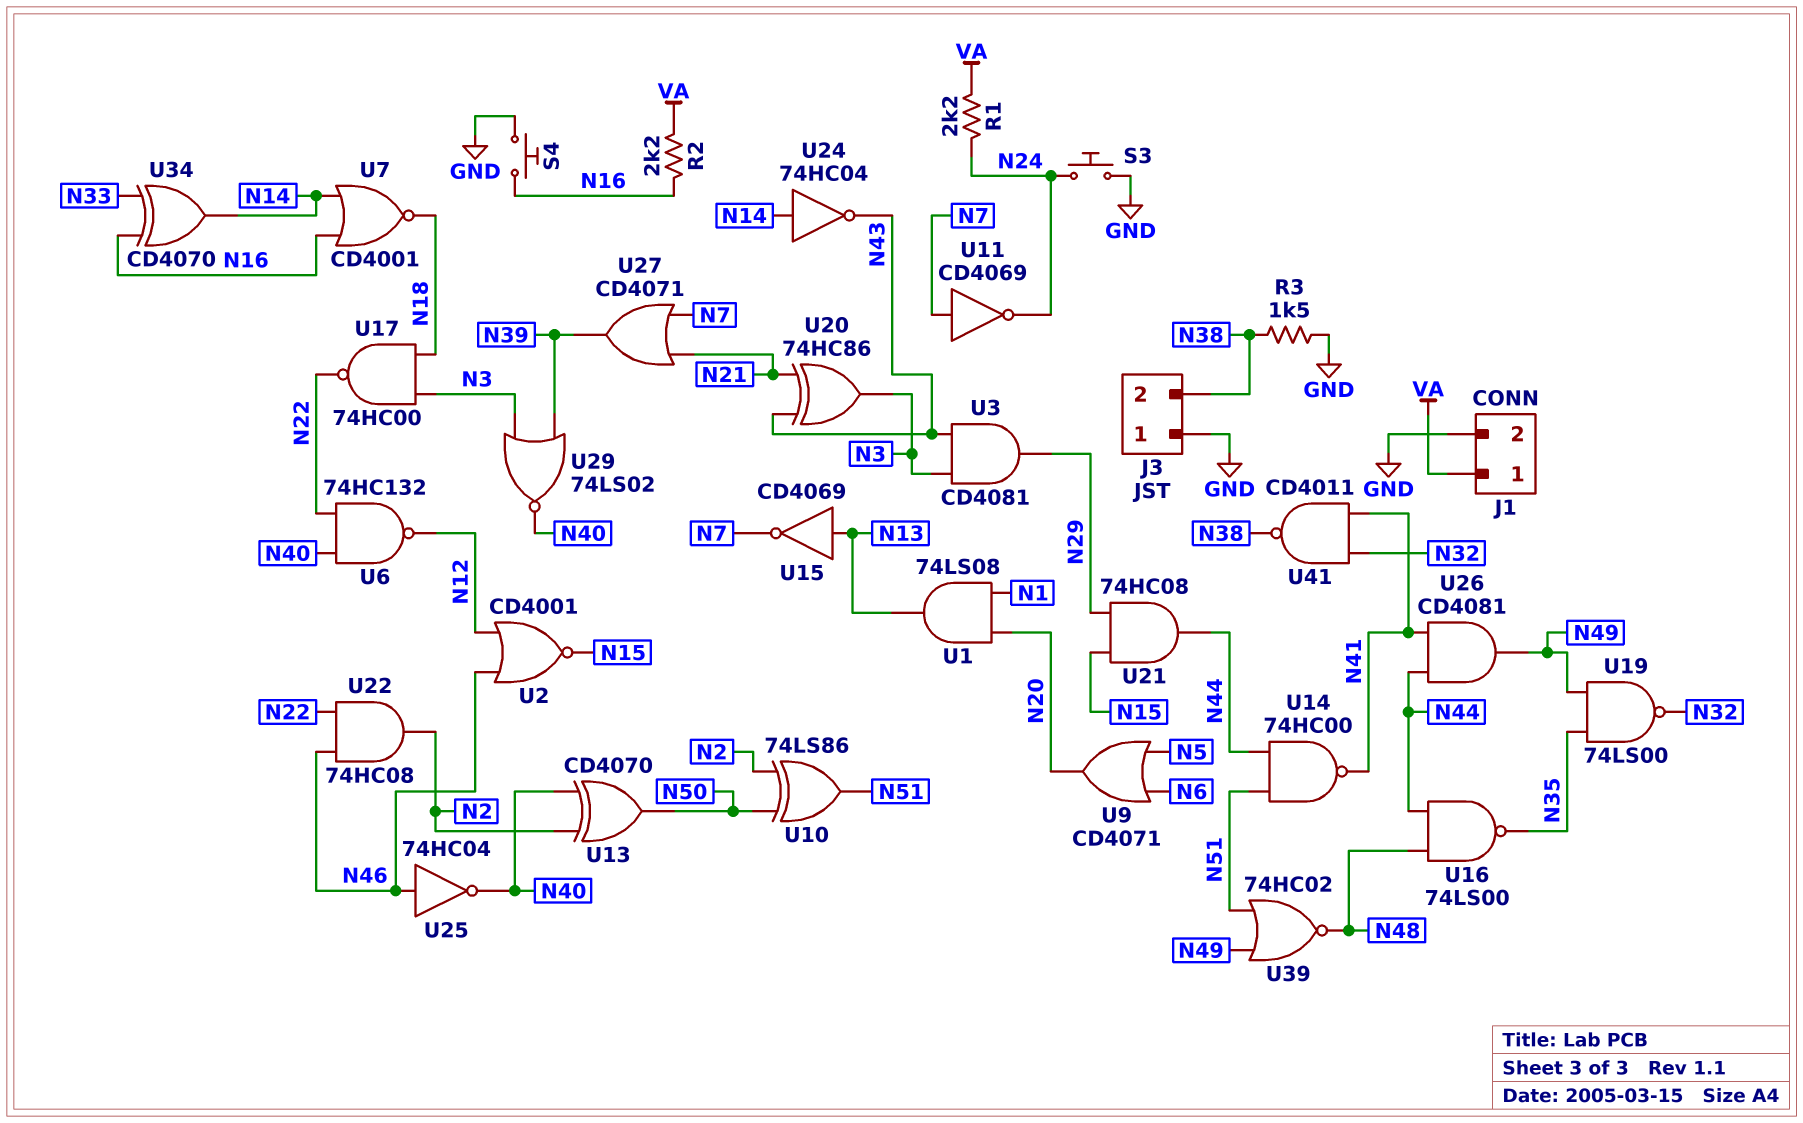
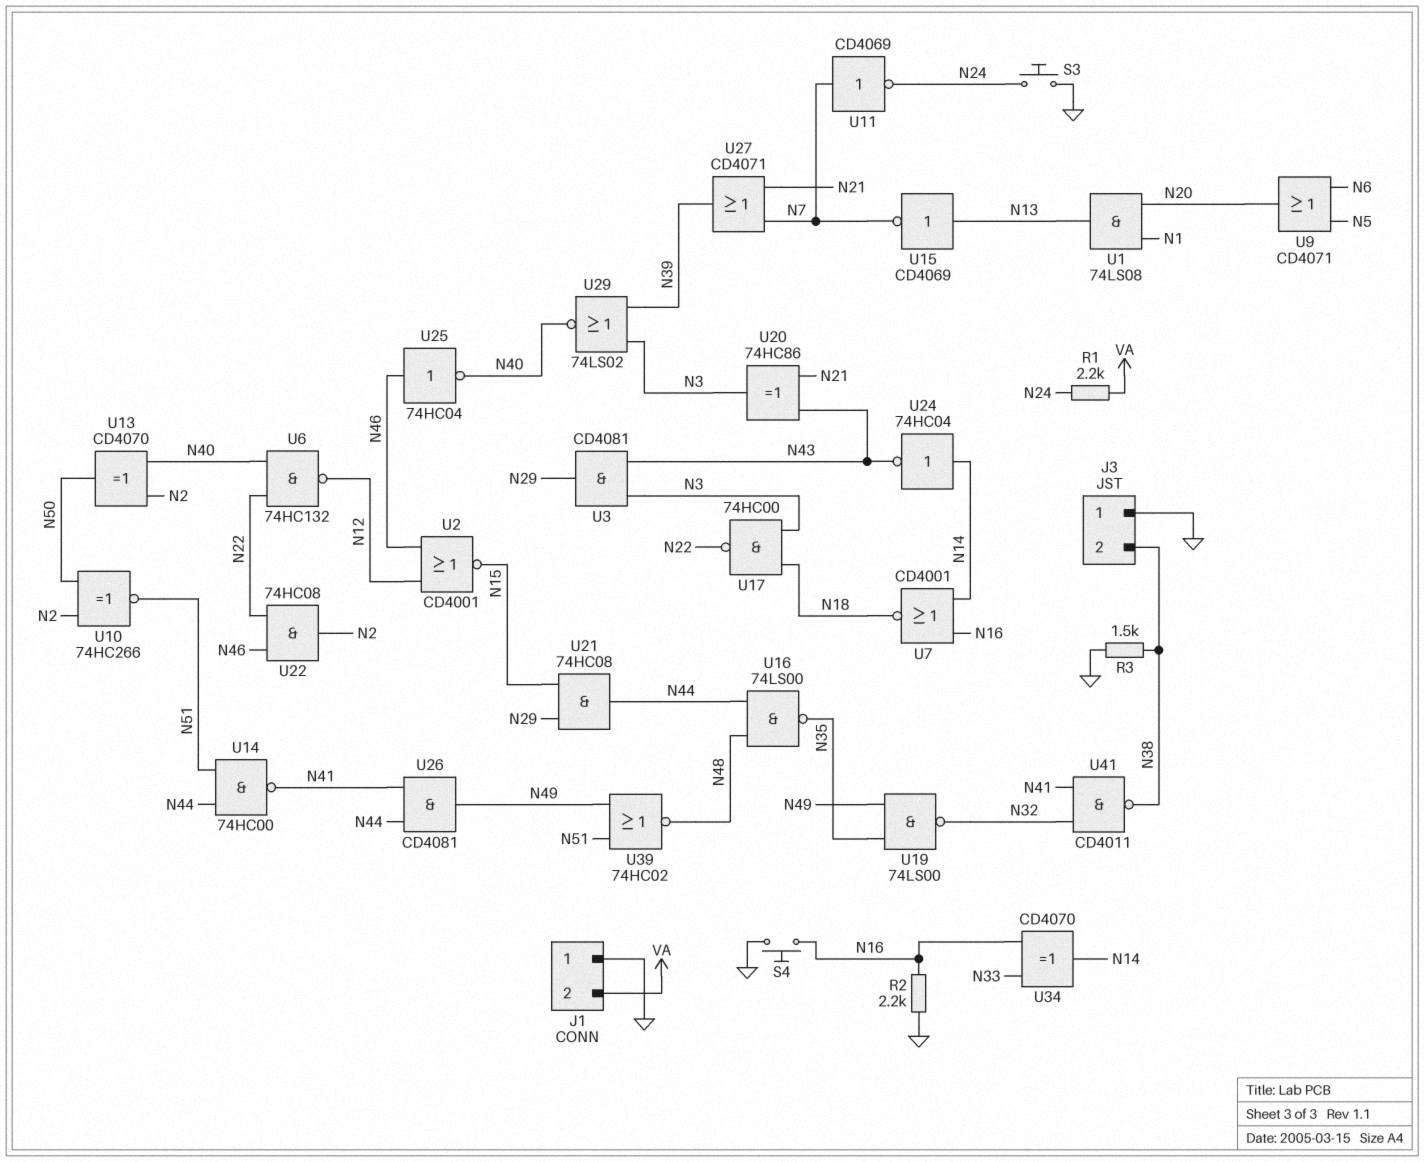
J1 pin 1: VA -> GND
J1 pin 2: GND -> VA
R2: 2.2k (N16, VA) -> 2.2k (GND, N16)
U10: XOR 74LS86 (in N2, in N50, out N51) -> XNOR 74HC266 (in N2, in N50, out N51)

